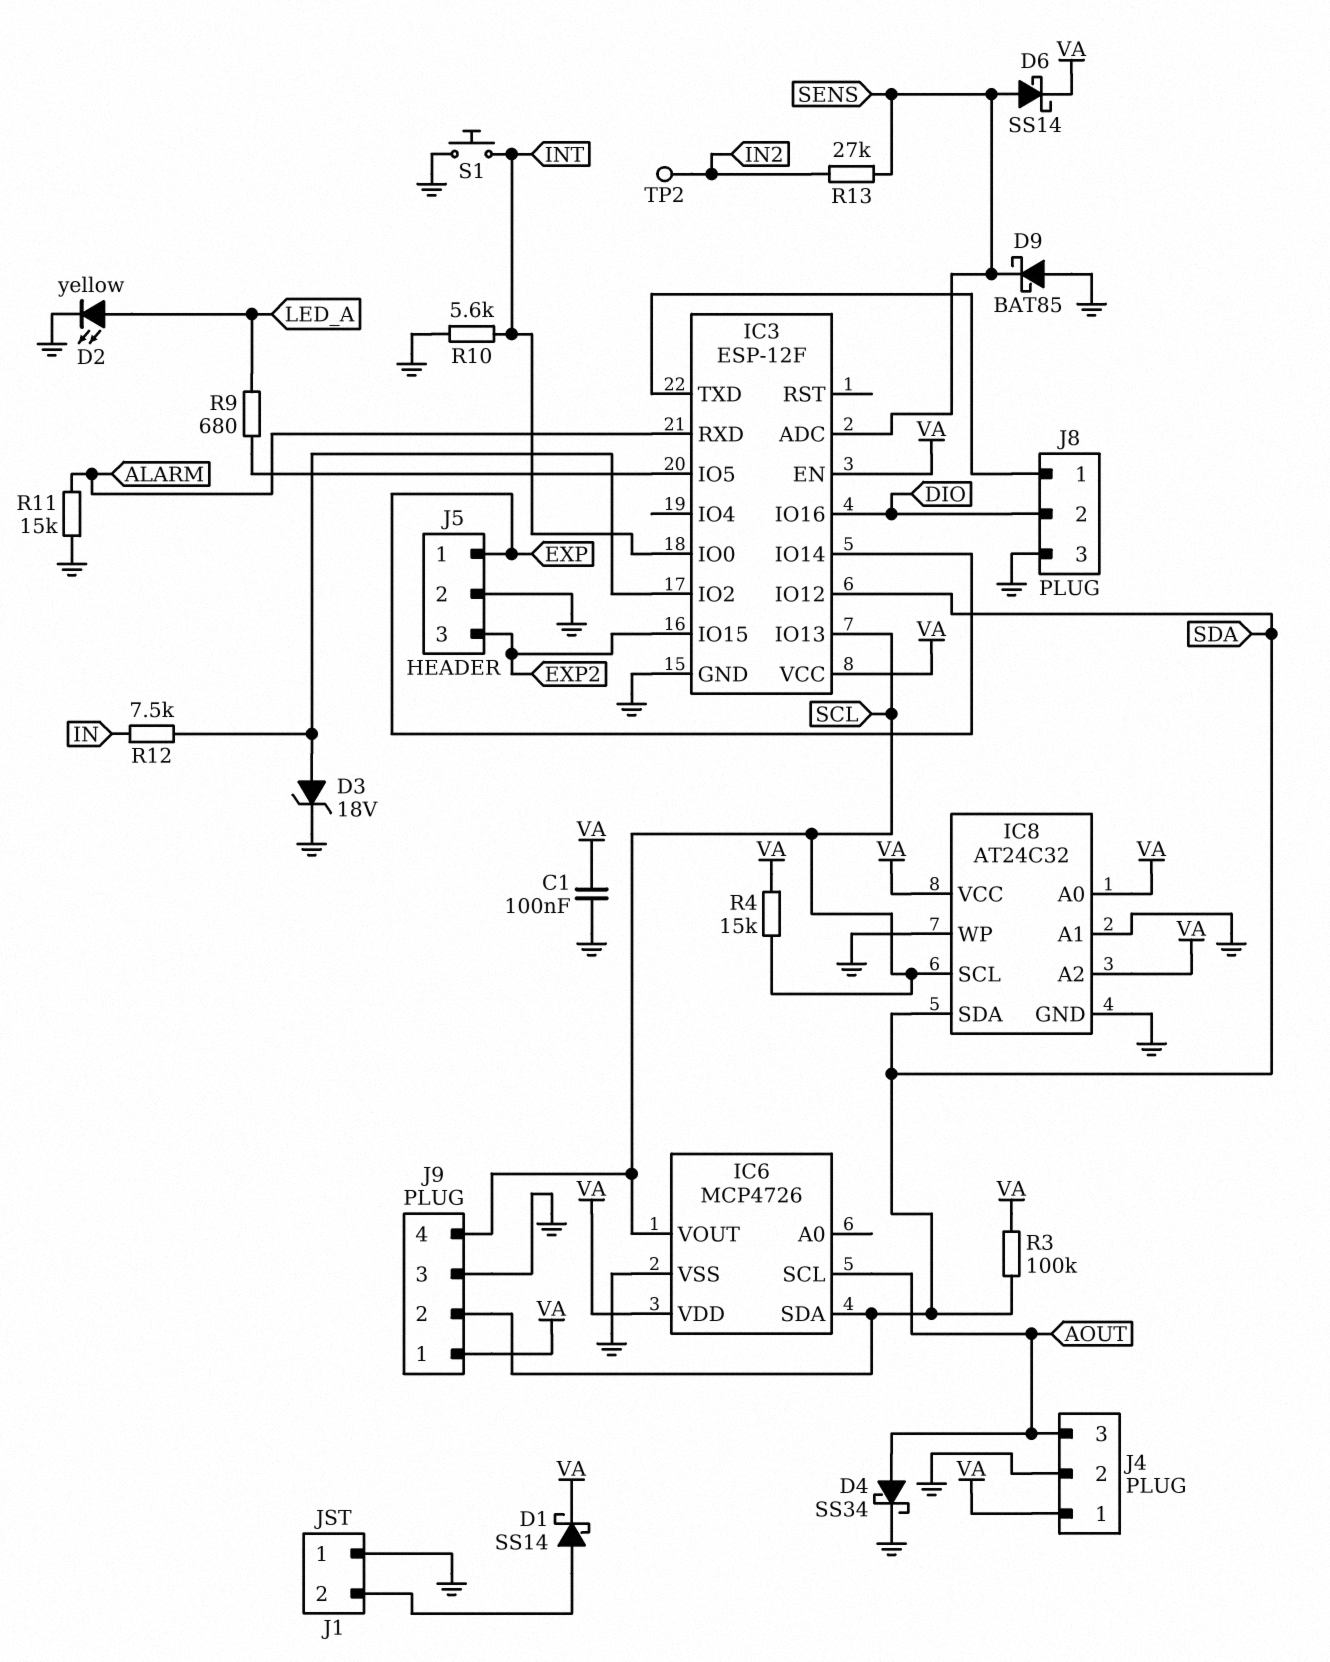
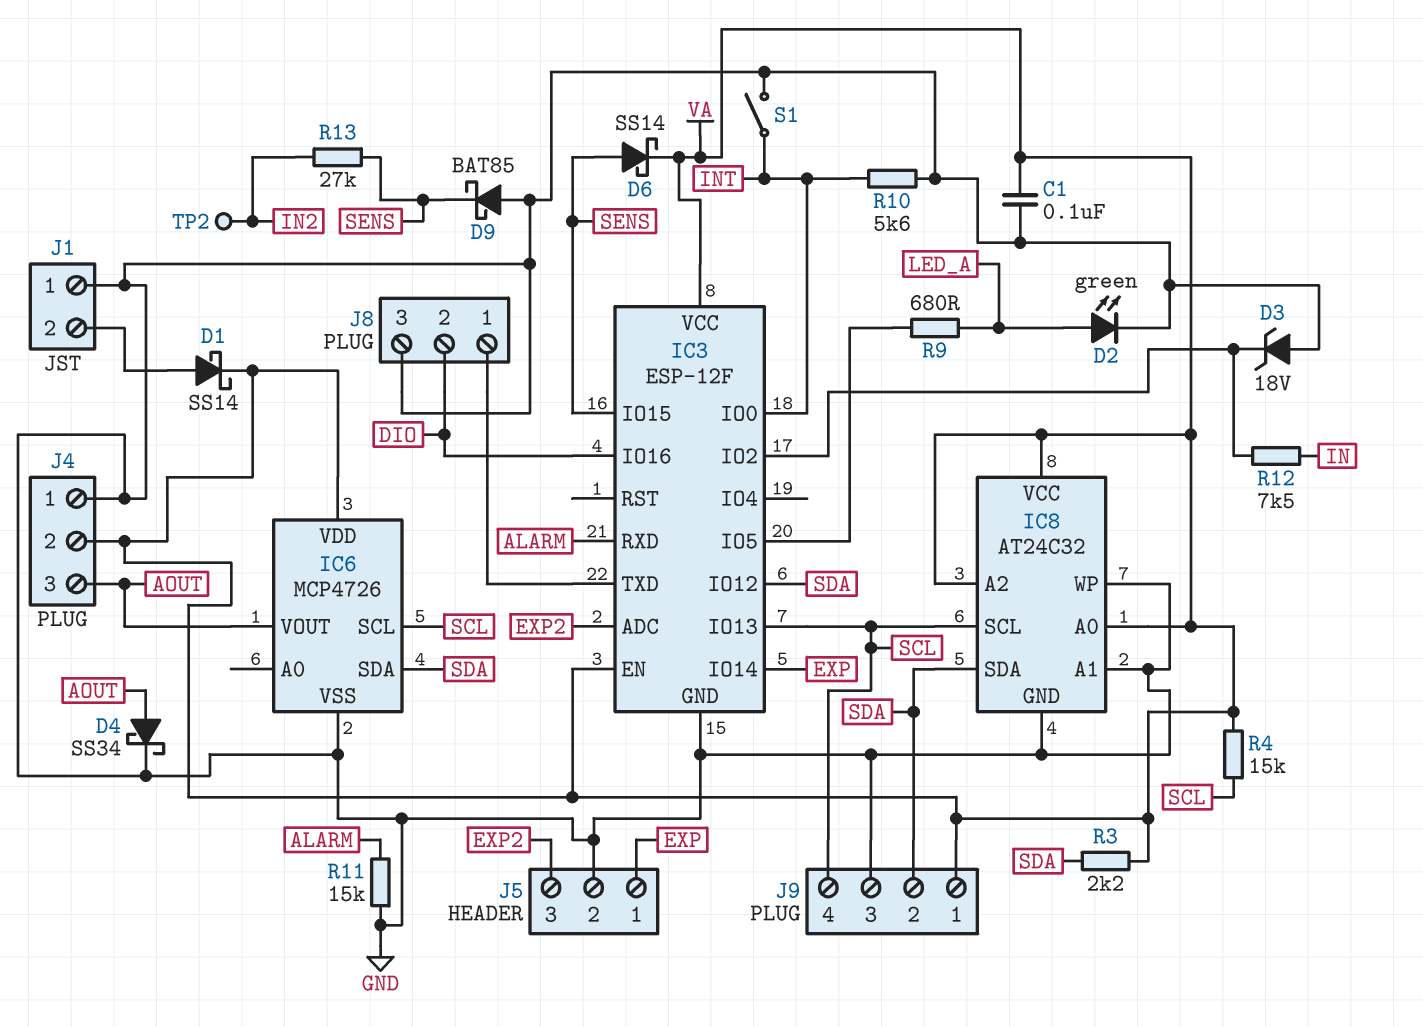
D2: LED yellow (A LED_A, K GND) -> LED green (A LED_A, K GND)
D3: zener 18V (A IC3/IO2, K GND) -> zener 18V (A GND, K IC3/IO2)
IC3 pin ADC: SENS -> EXP2
IC3 pin IO15: EXP2 -> SENS
IC6 pin SCL: AOUT -> SCL
IC6 pin VOUT: SCL -> AOUT
J4 pin 1: VA -> GND
J4 pin 2: GND -> VA
R3: 100k (SDA, VA) -> 2.2k (SDA, VA)
S1: button (GND, INT) -> switch (GND, INT)

